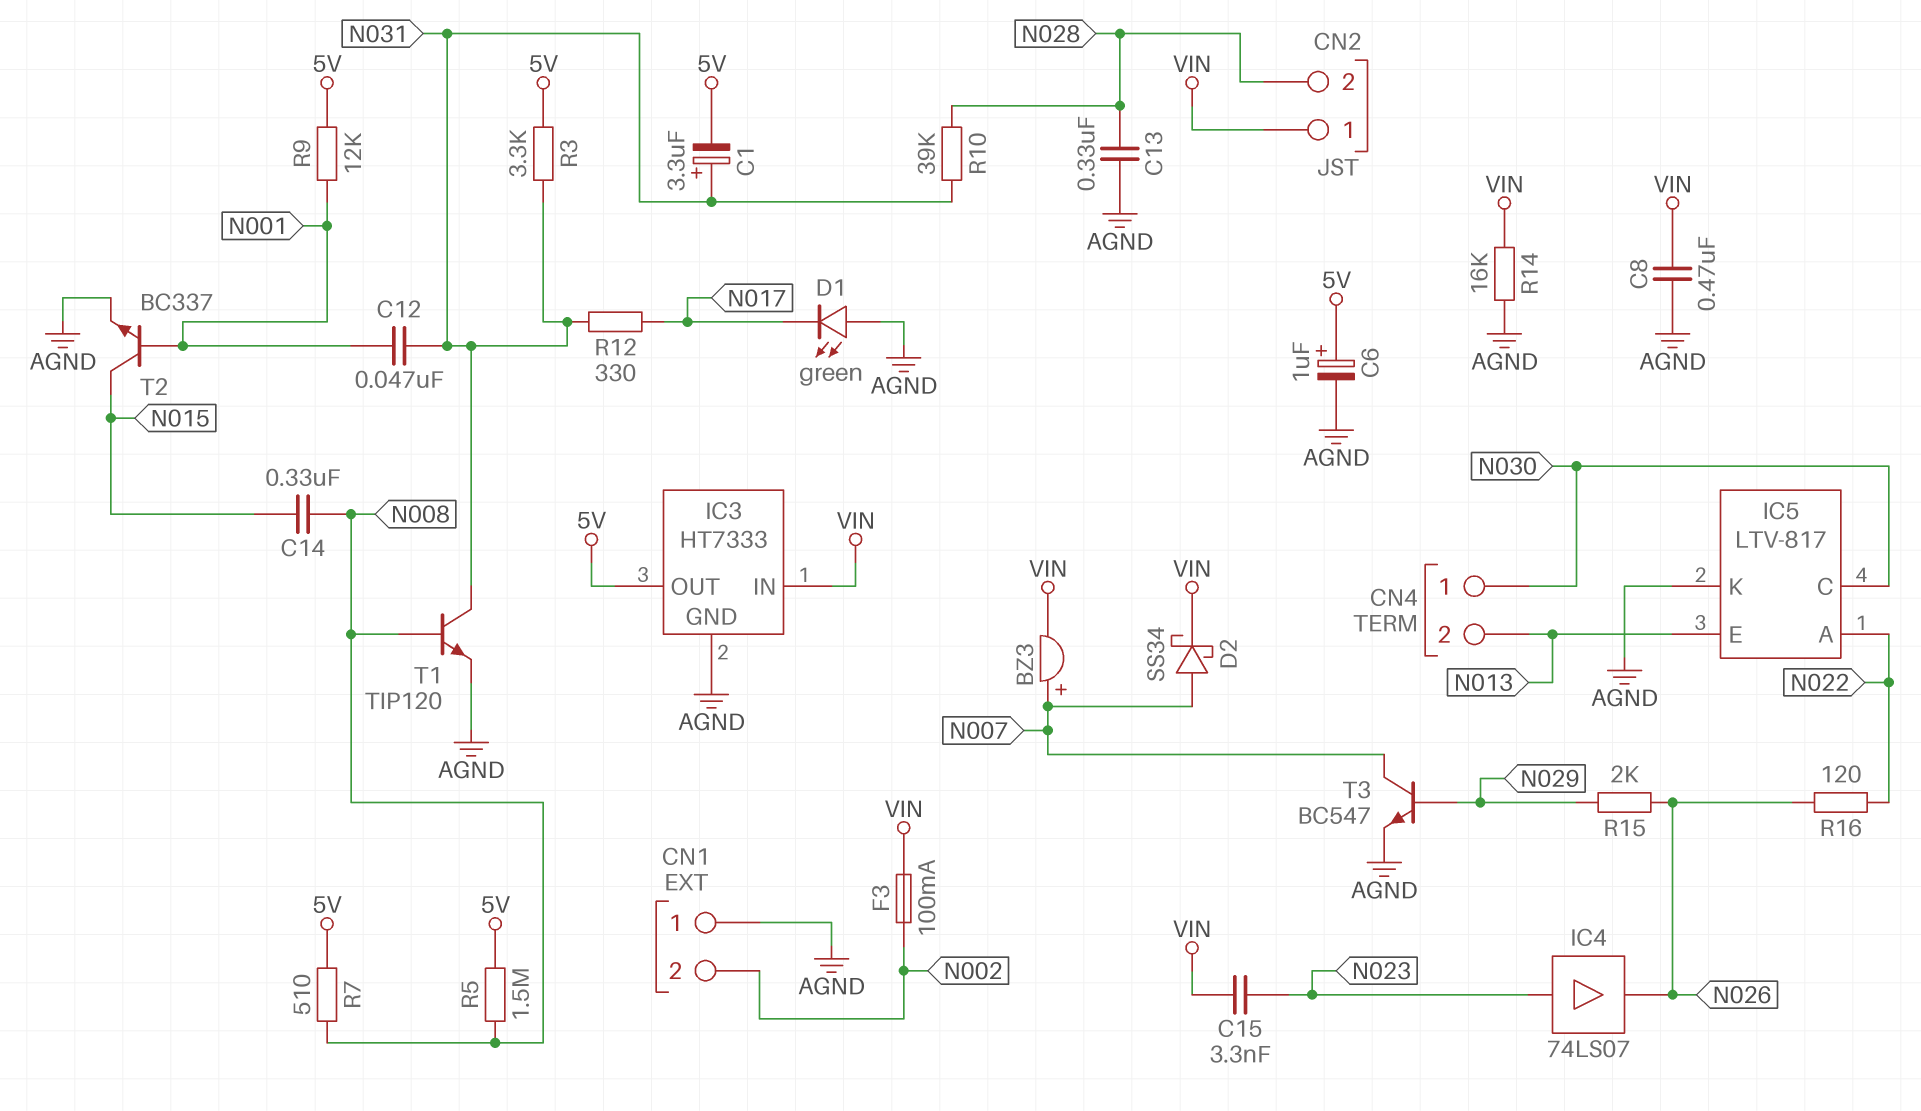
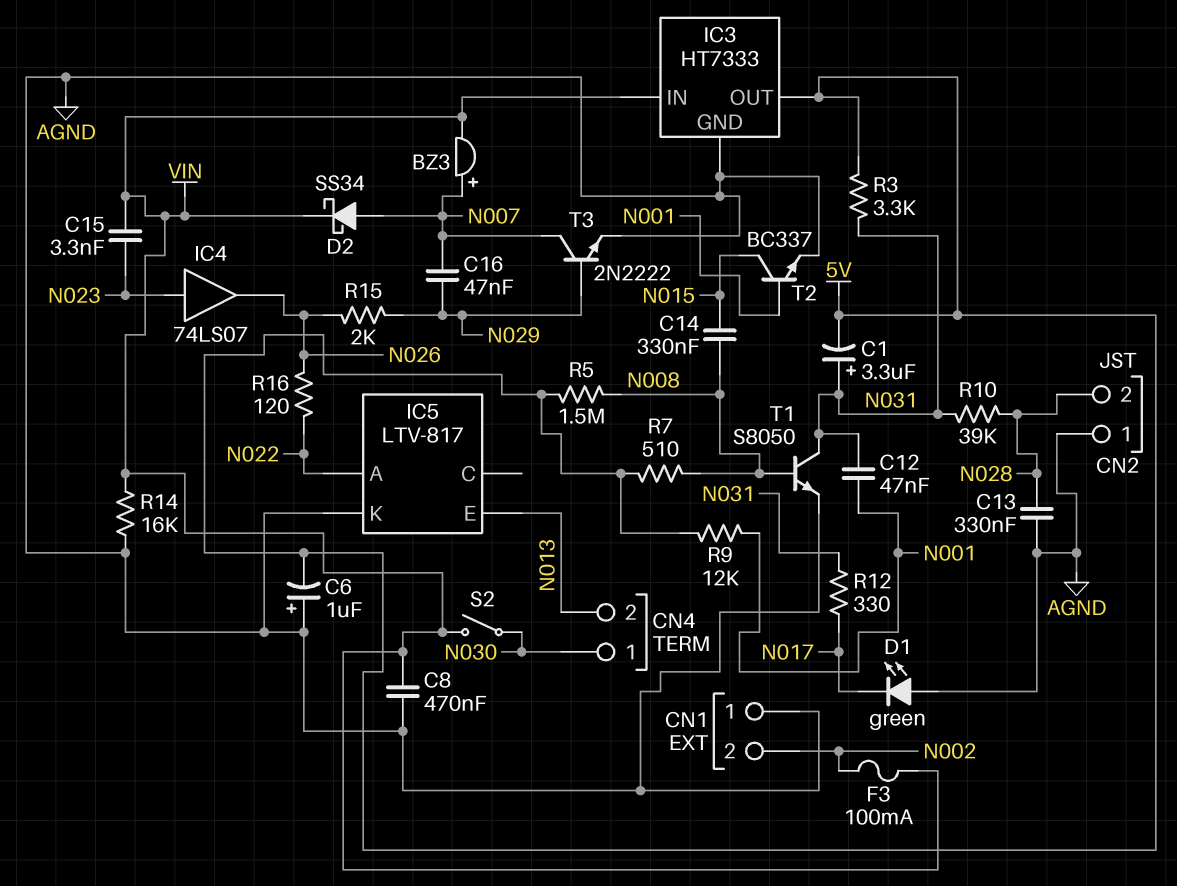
C6: 1uF (plus 5V, minus AGND) -> 1uF (plus AGND, minus 5V)
C16: none -> 47nF (N007, N029)
CN2 pin 1: VIN -> AGND
IC5 pin C: N030 -> none
S2: none -> switch (N030, VIN)
T1: NPN TIP120 (B N008, C N031, E AGND) -> NPN S8050 (B N008, C N031, E AGND)
T3: NPN BC547 (B N029, C N007, E AGND) -> NPN 2N2222 (B N029, C N007, E AGND)

